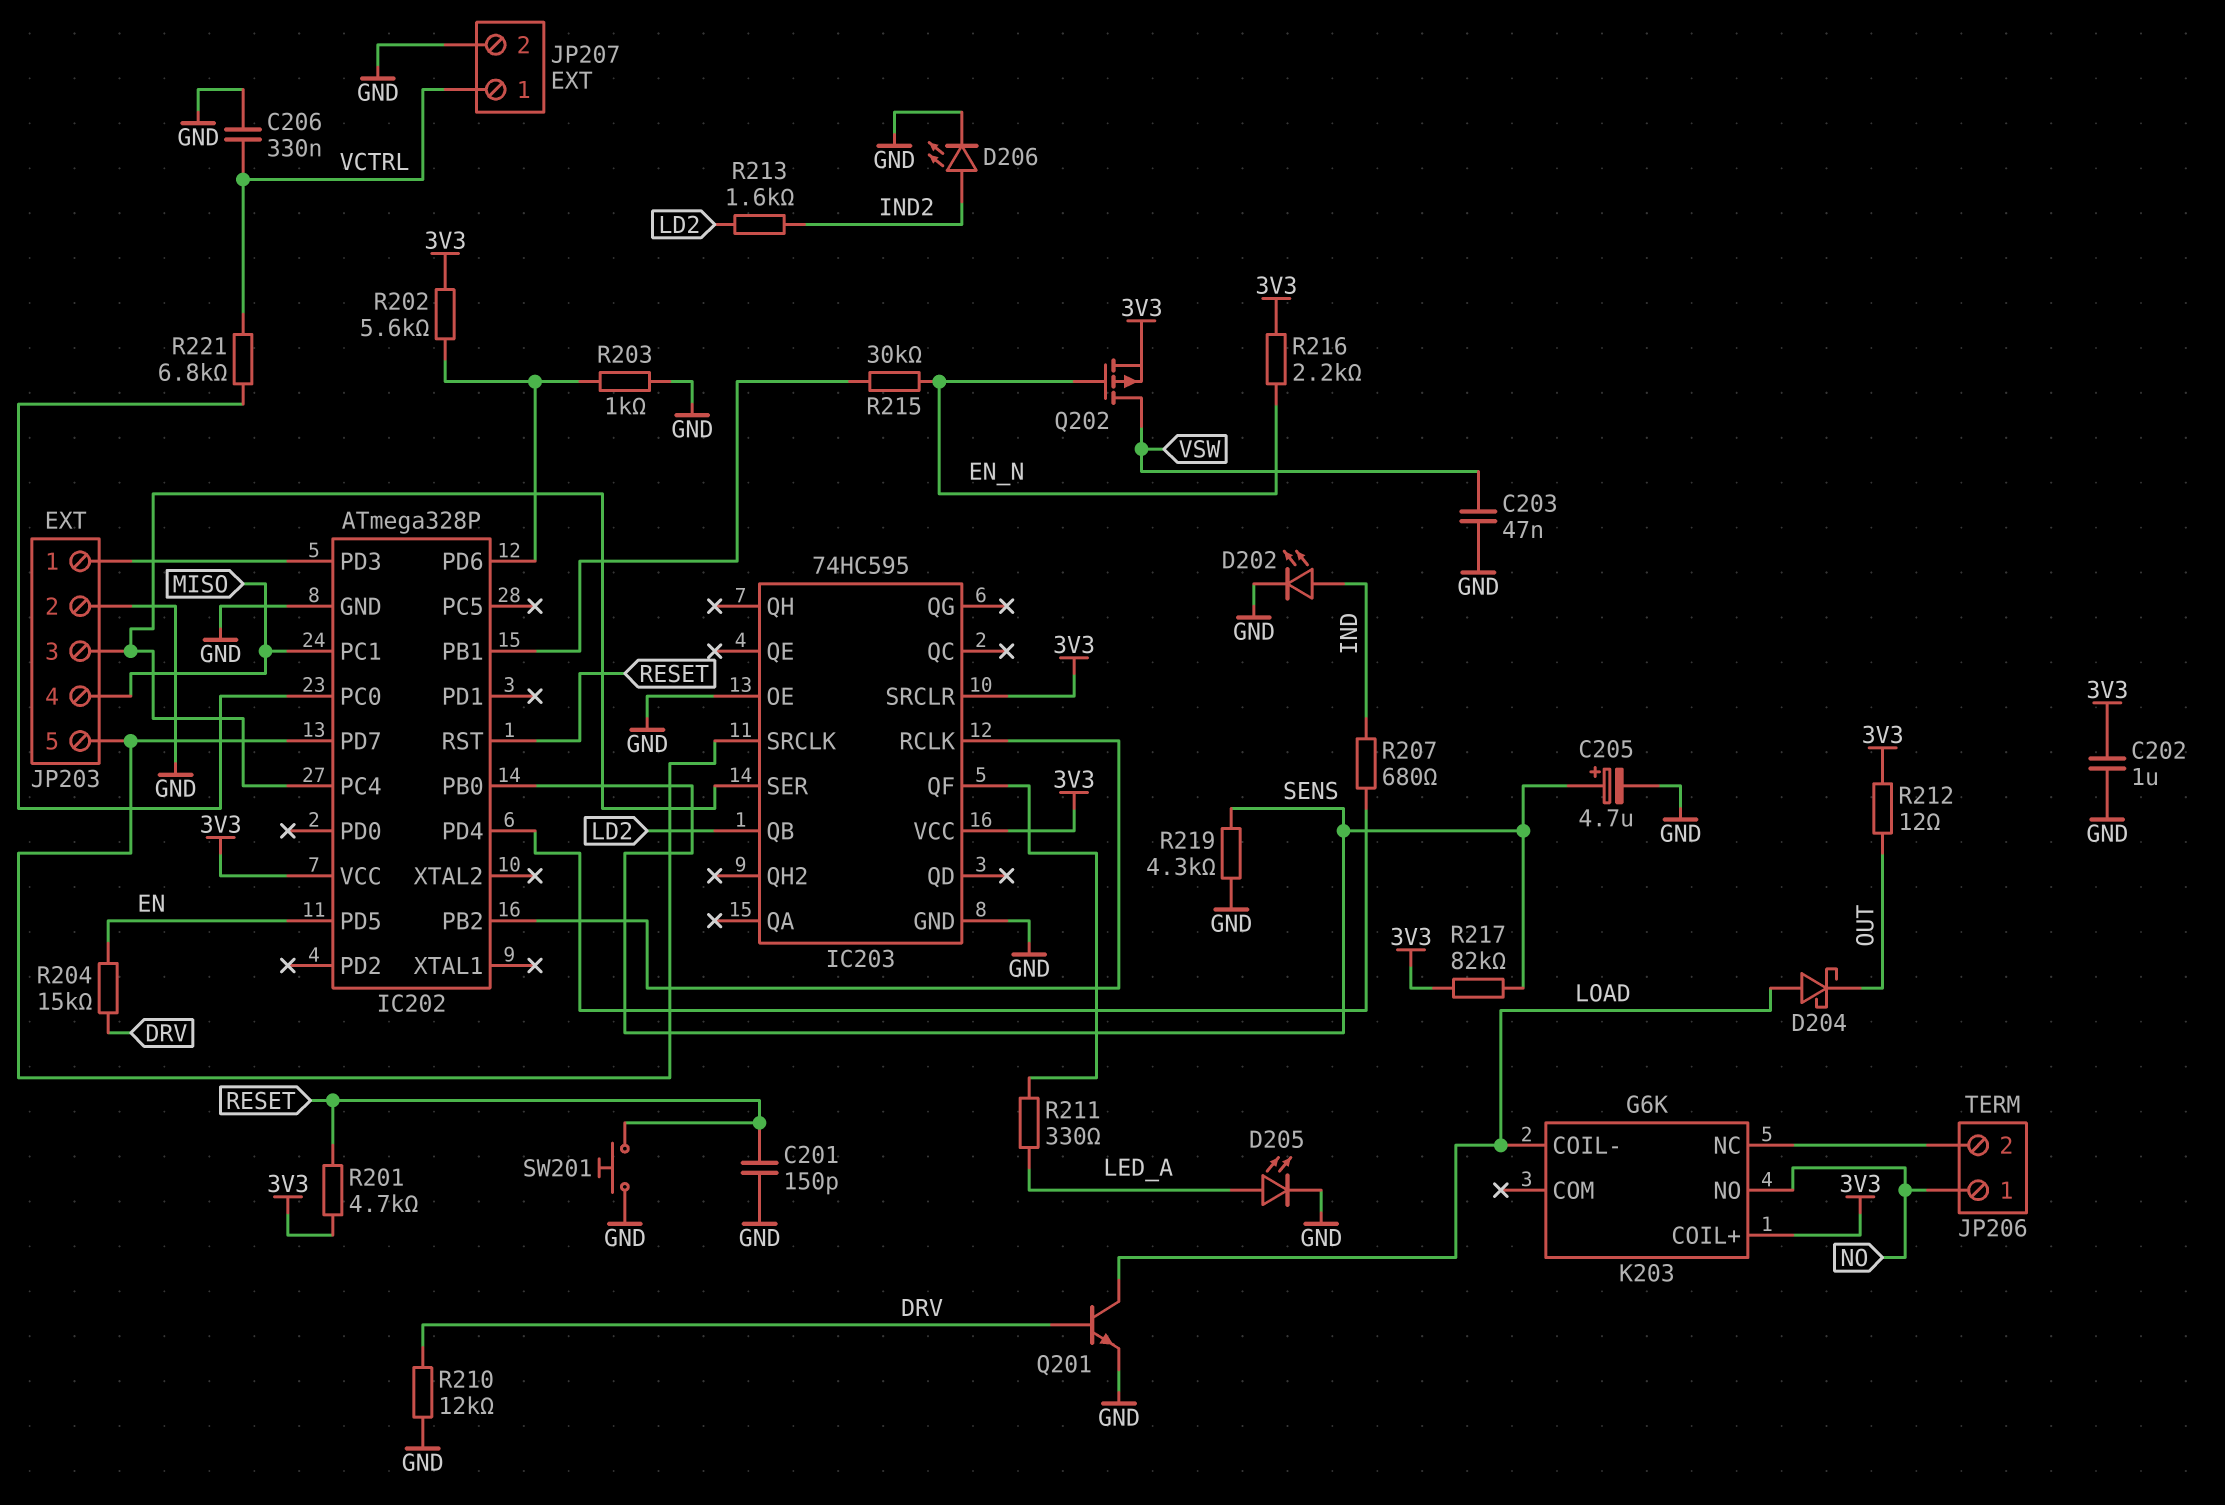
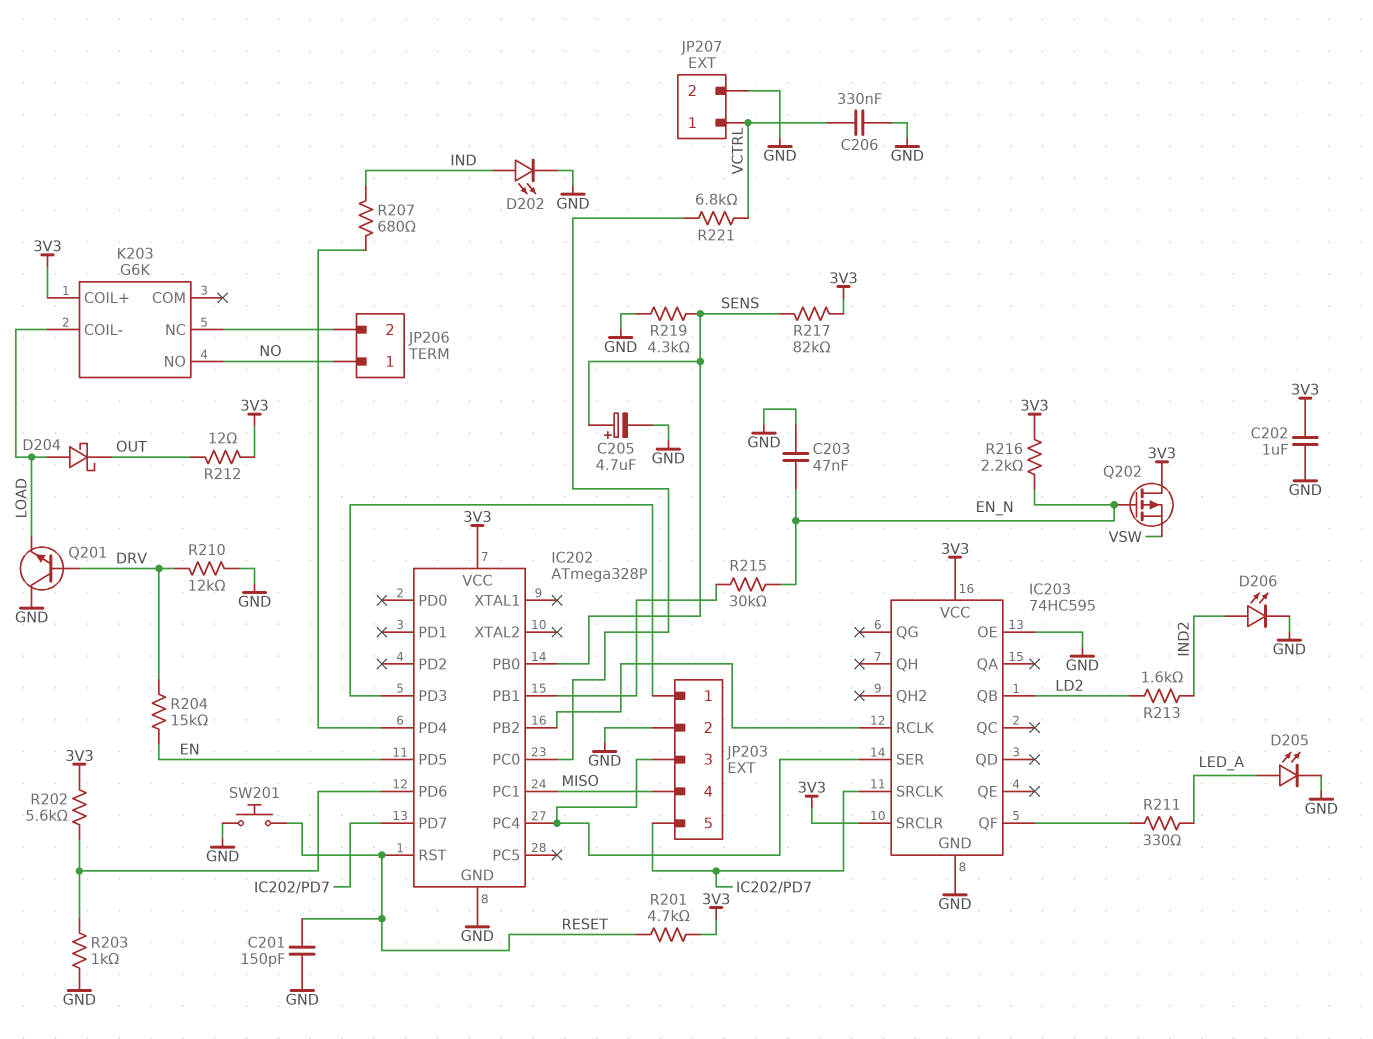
C203: 47nF (GND, VSW) -> 47nF (EN_N, GND)
Q201: NPN (B DRV, C LOAD, E GND) -> NPN (B DRV, C GND, E LOAD)
Q202: PMOS (G EN_N, D VSW, S 3V3) -> PMOS (G EN_N, D 3V3, S VSW)

